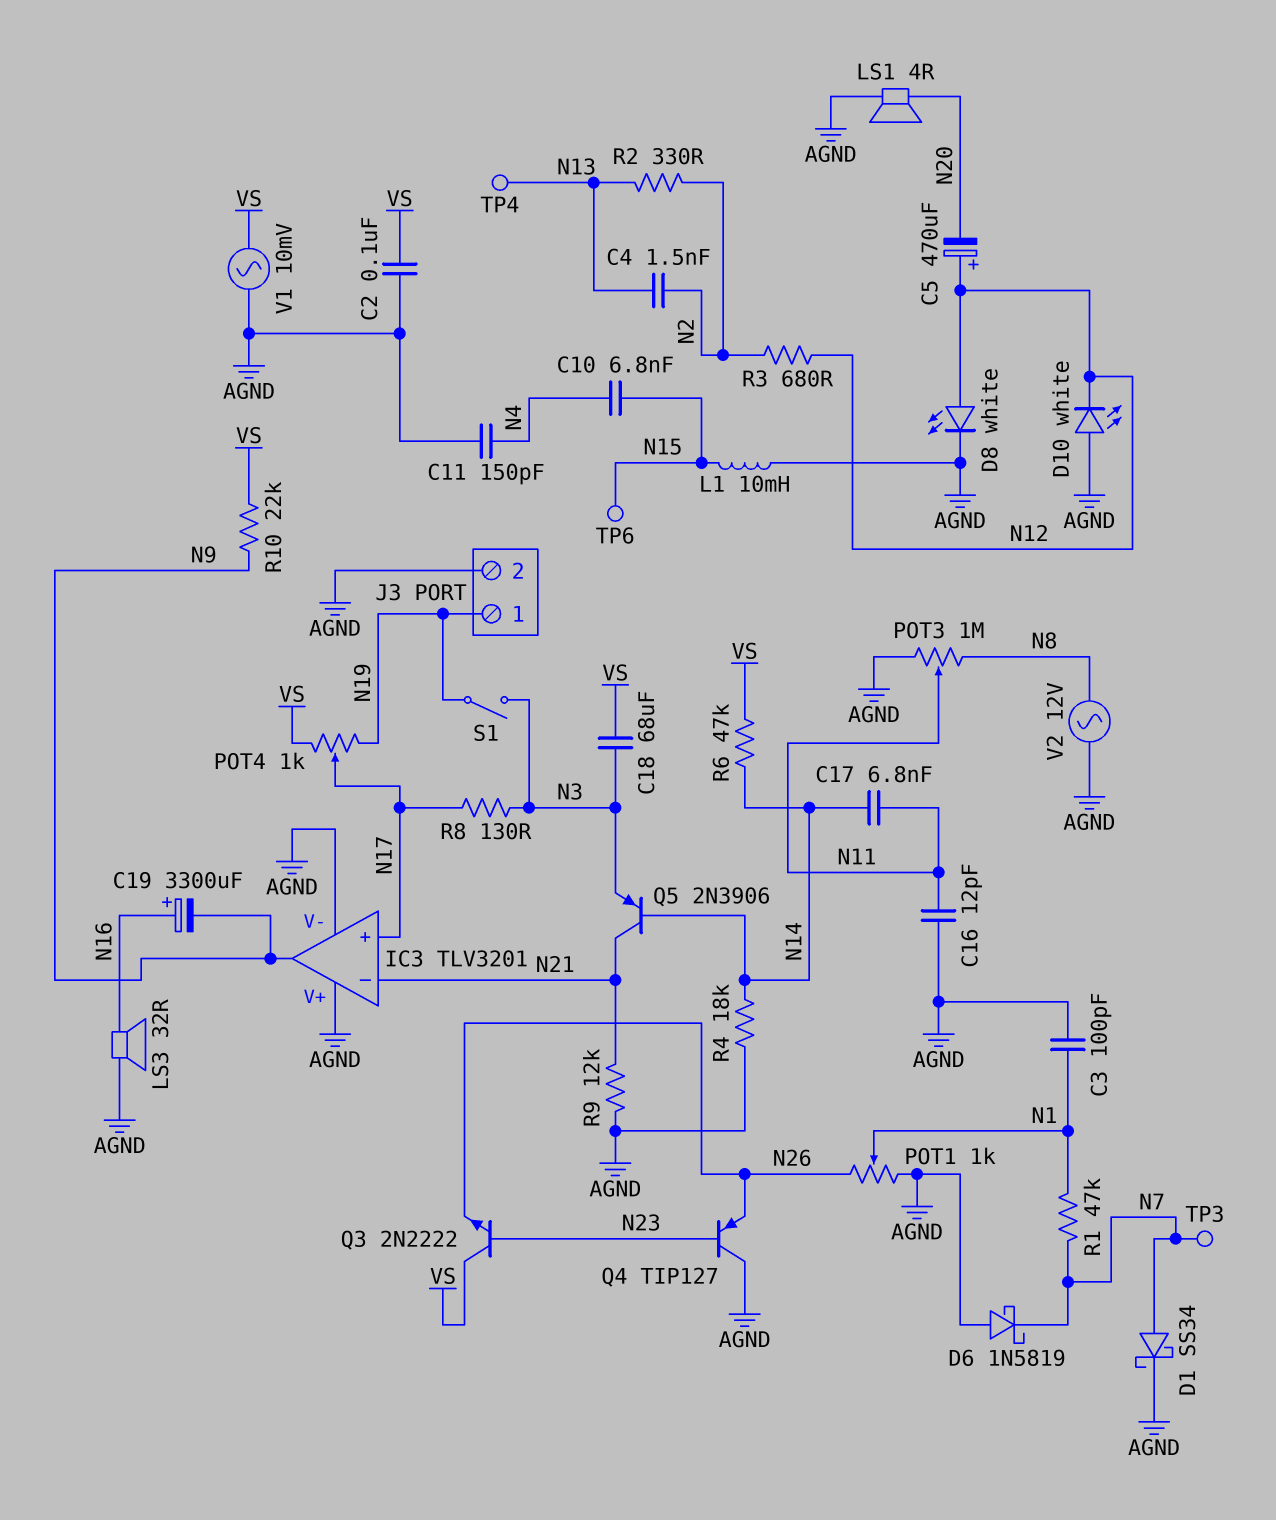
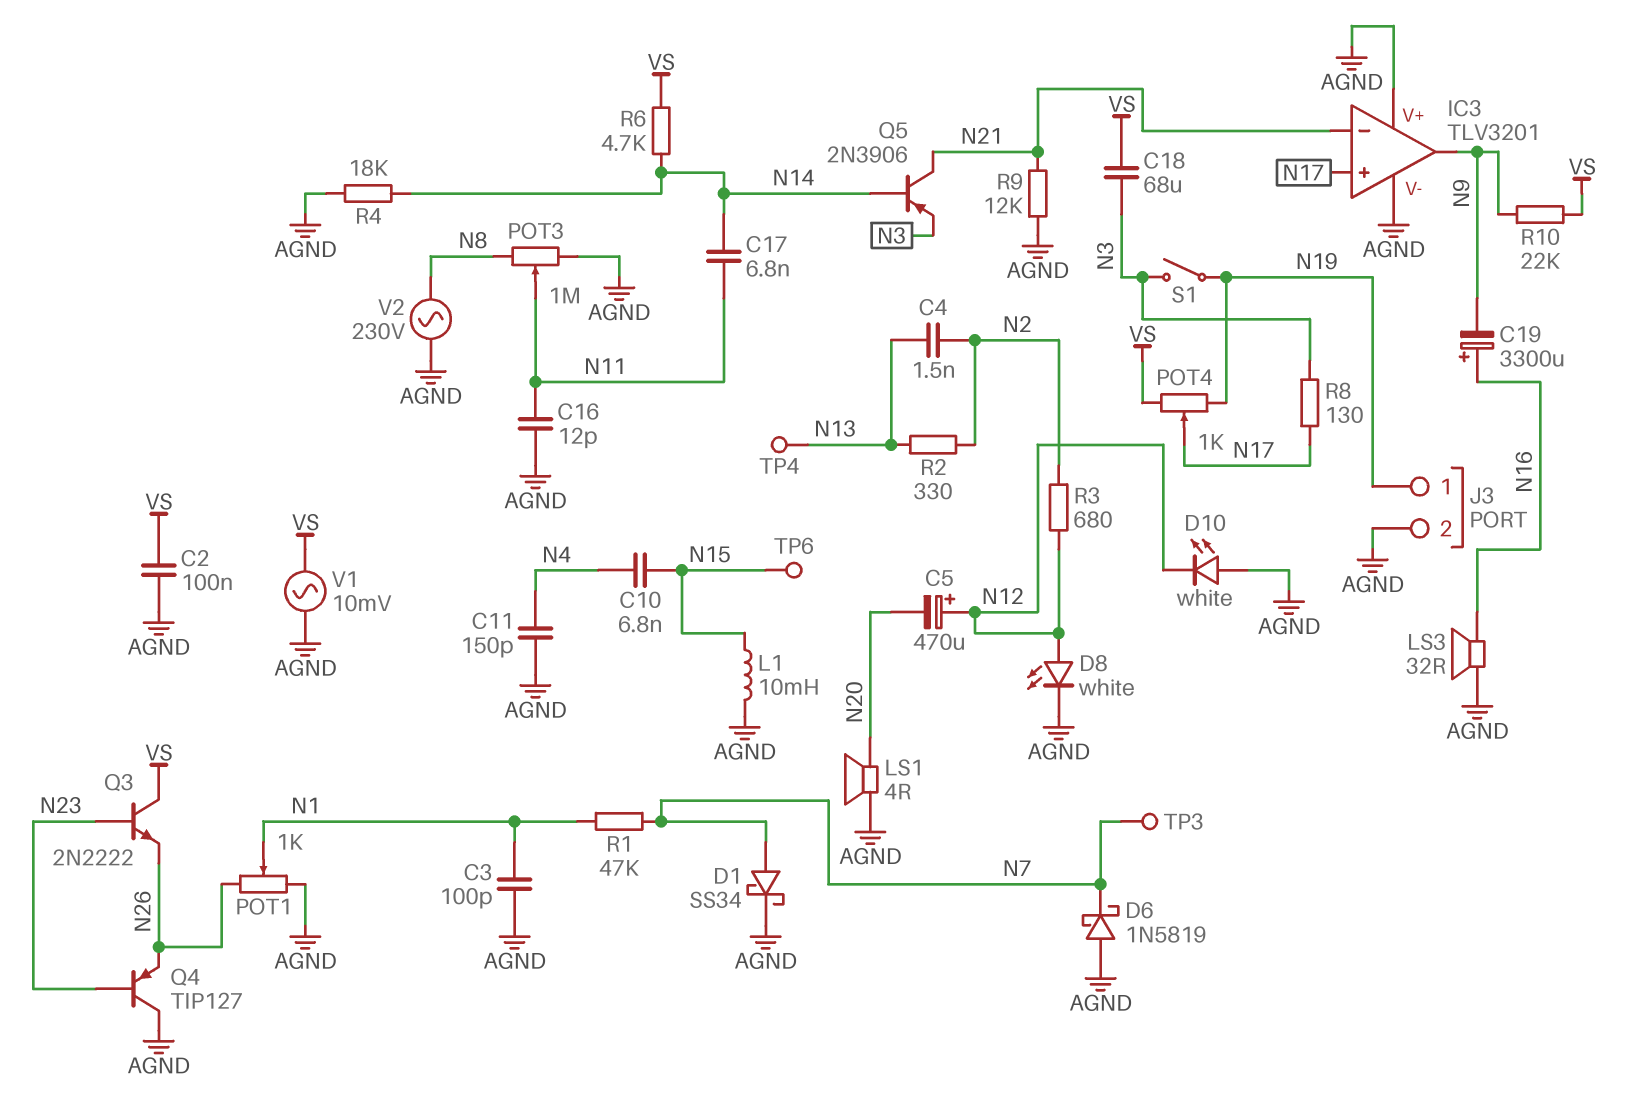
R6: 47k (N14, VS) -> 4.7k (N14, VS)
V2: AC 12V (AGND, N8) -> AC 230V (AGND, N8)

